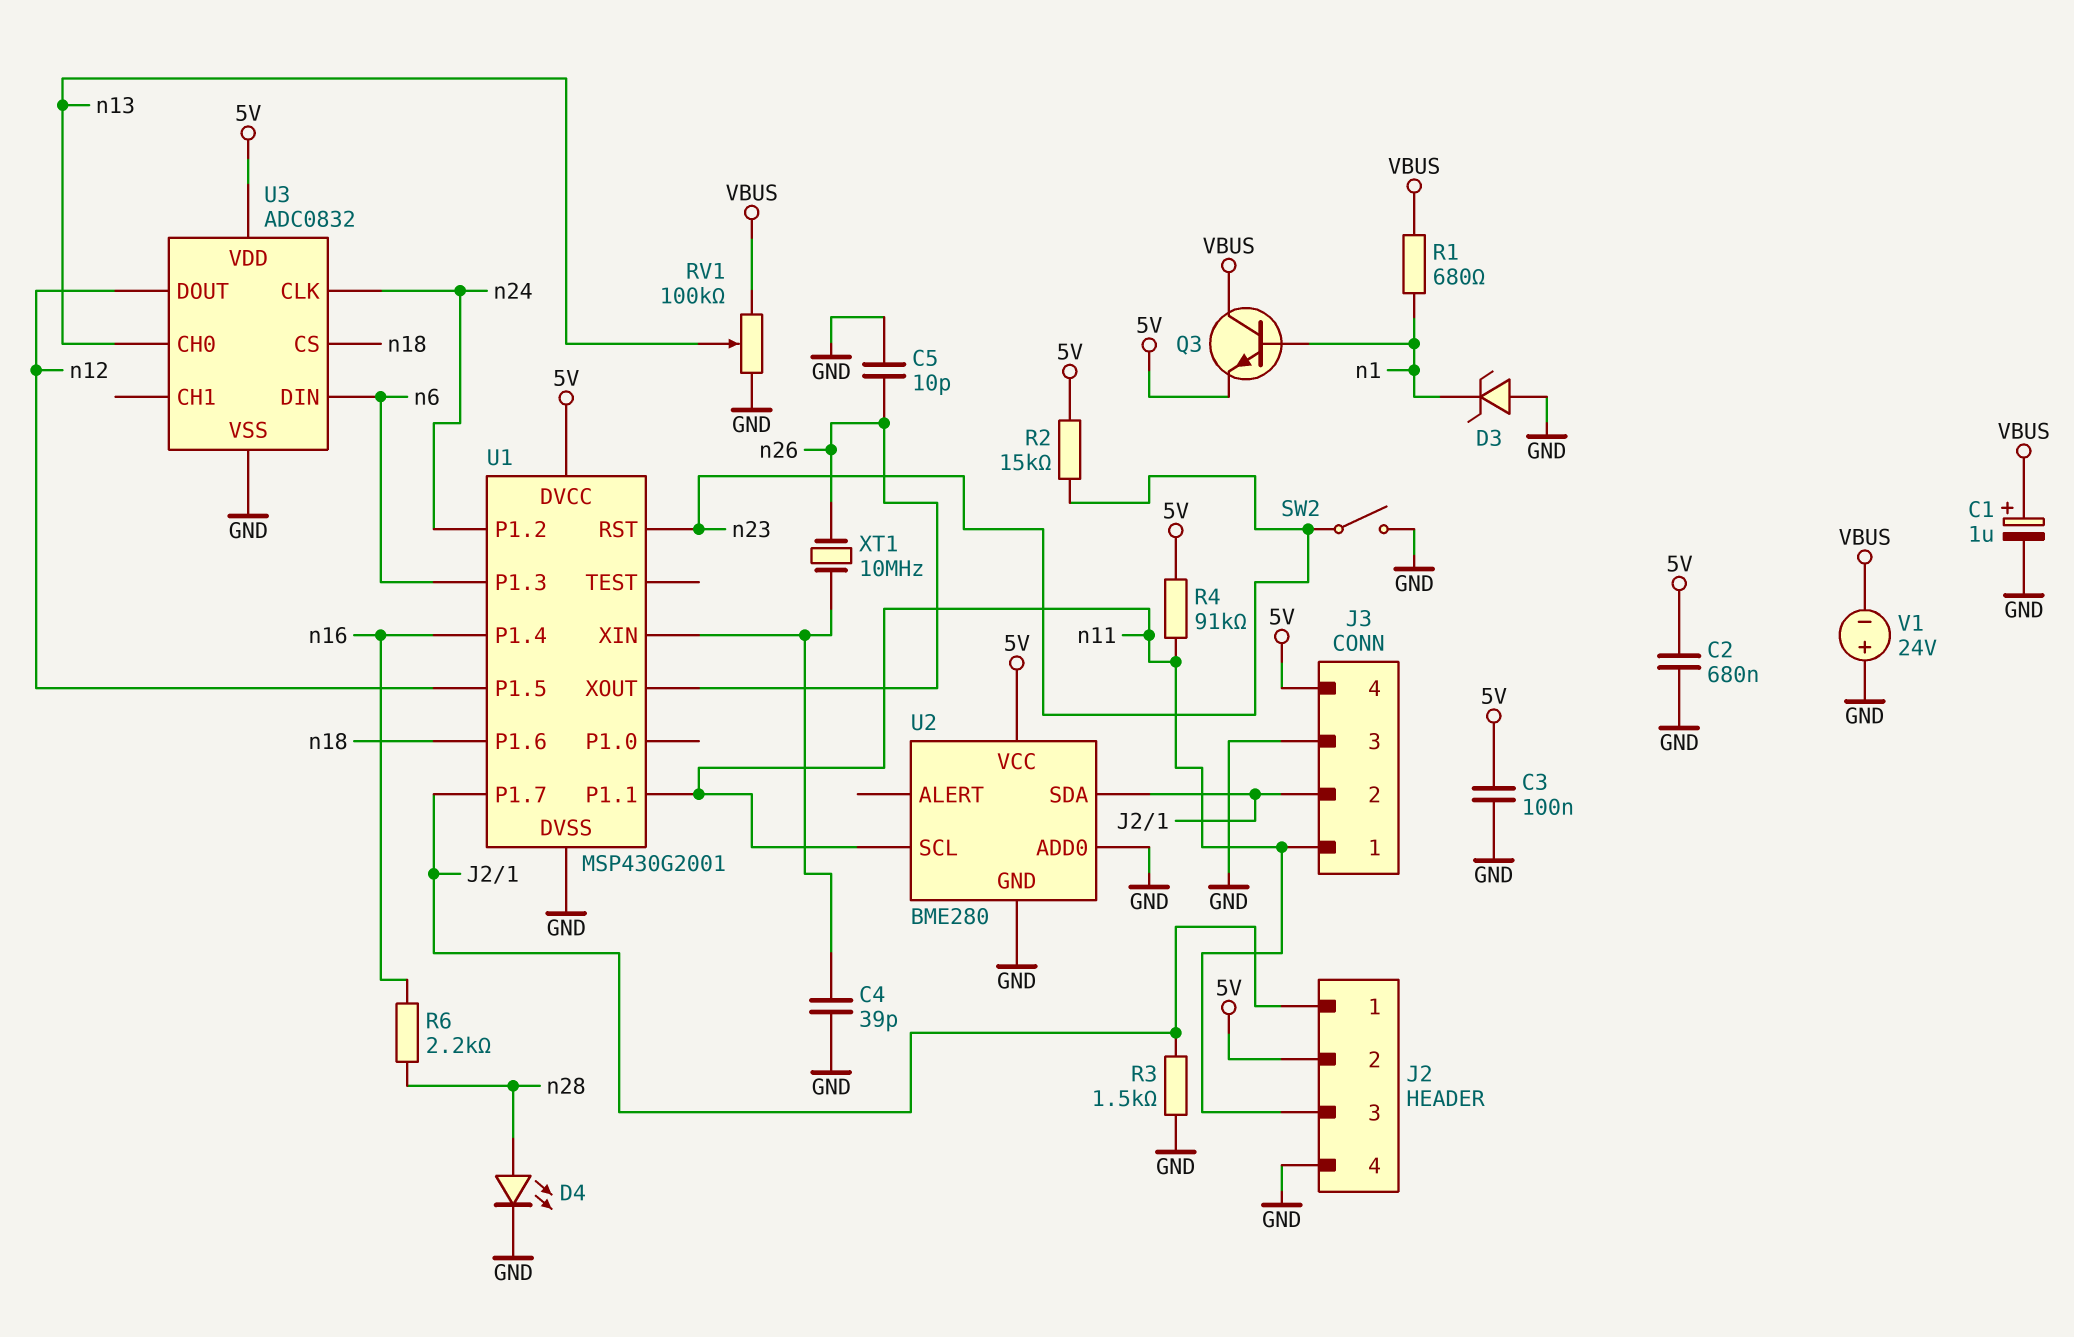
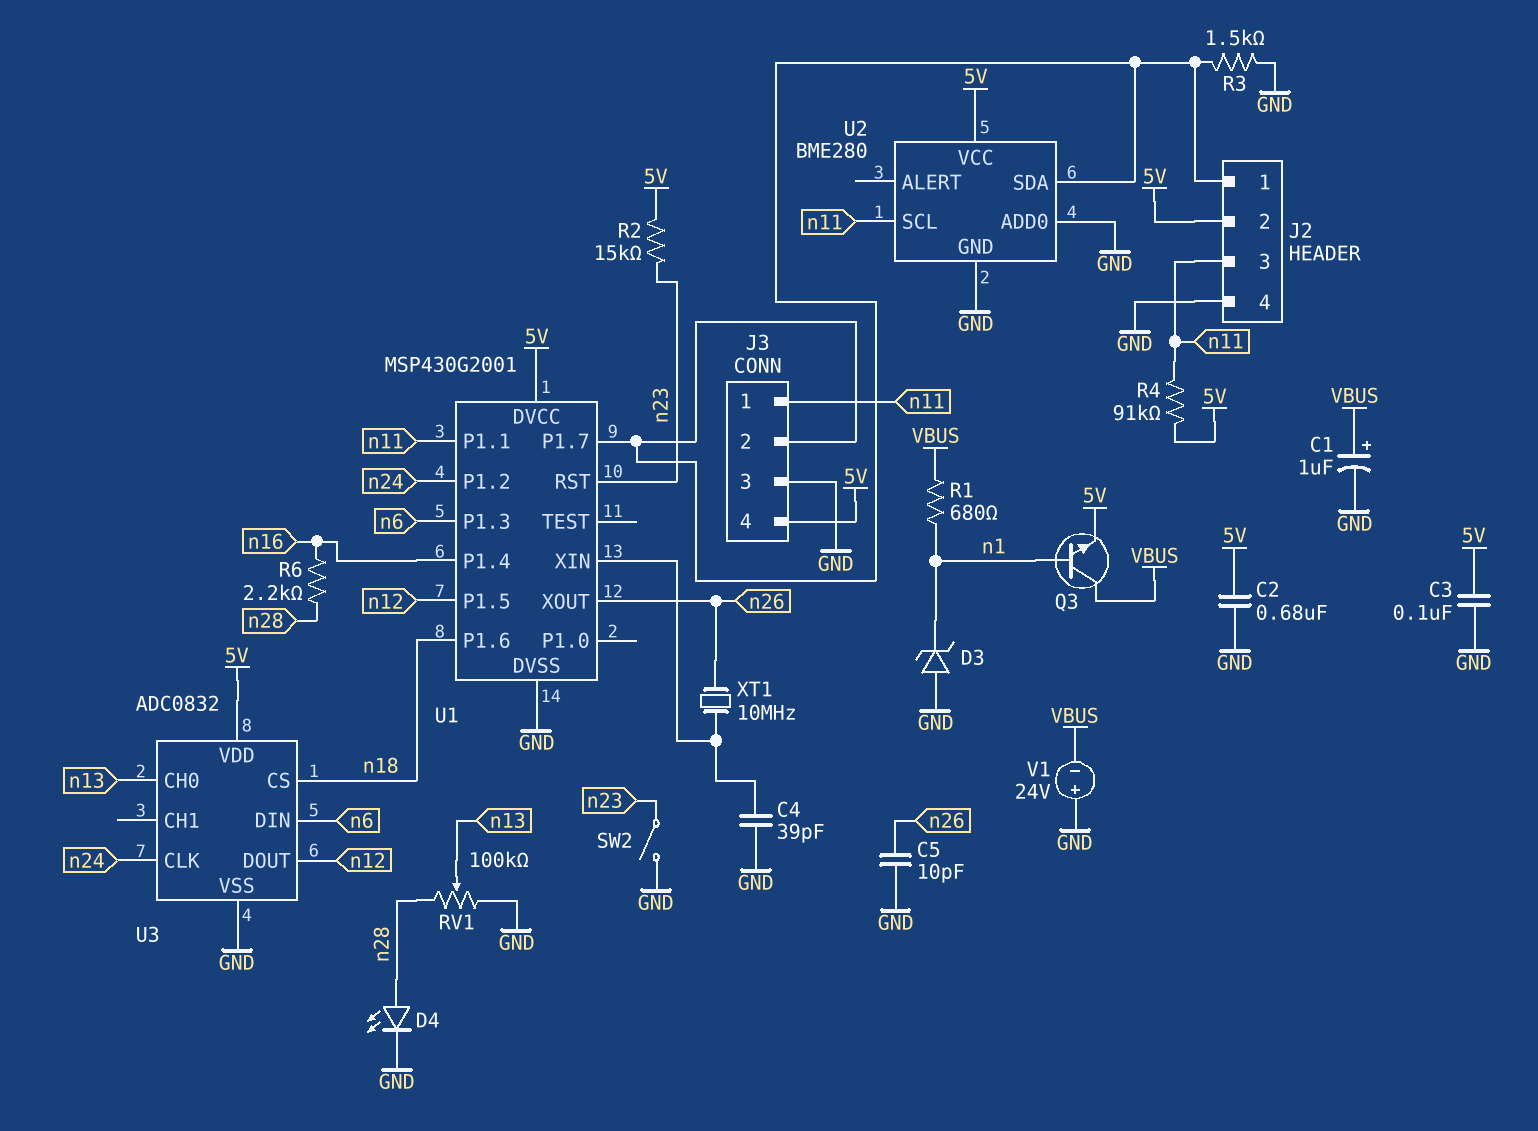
RV1: 100k (GND, VBUS, wiper n13) -> 100k (GND, n28, wiper n13)

